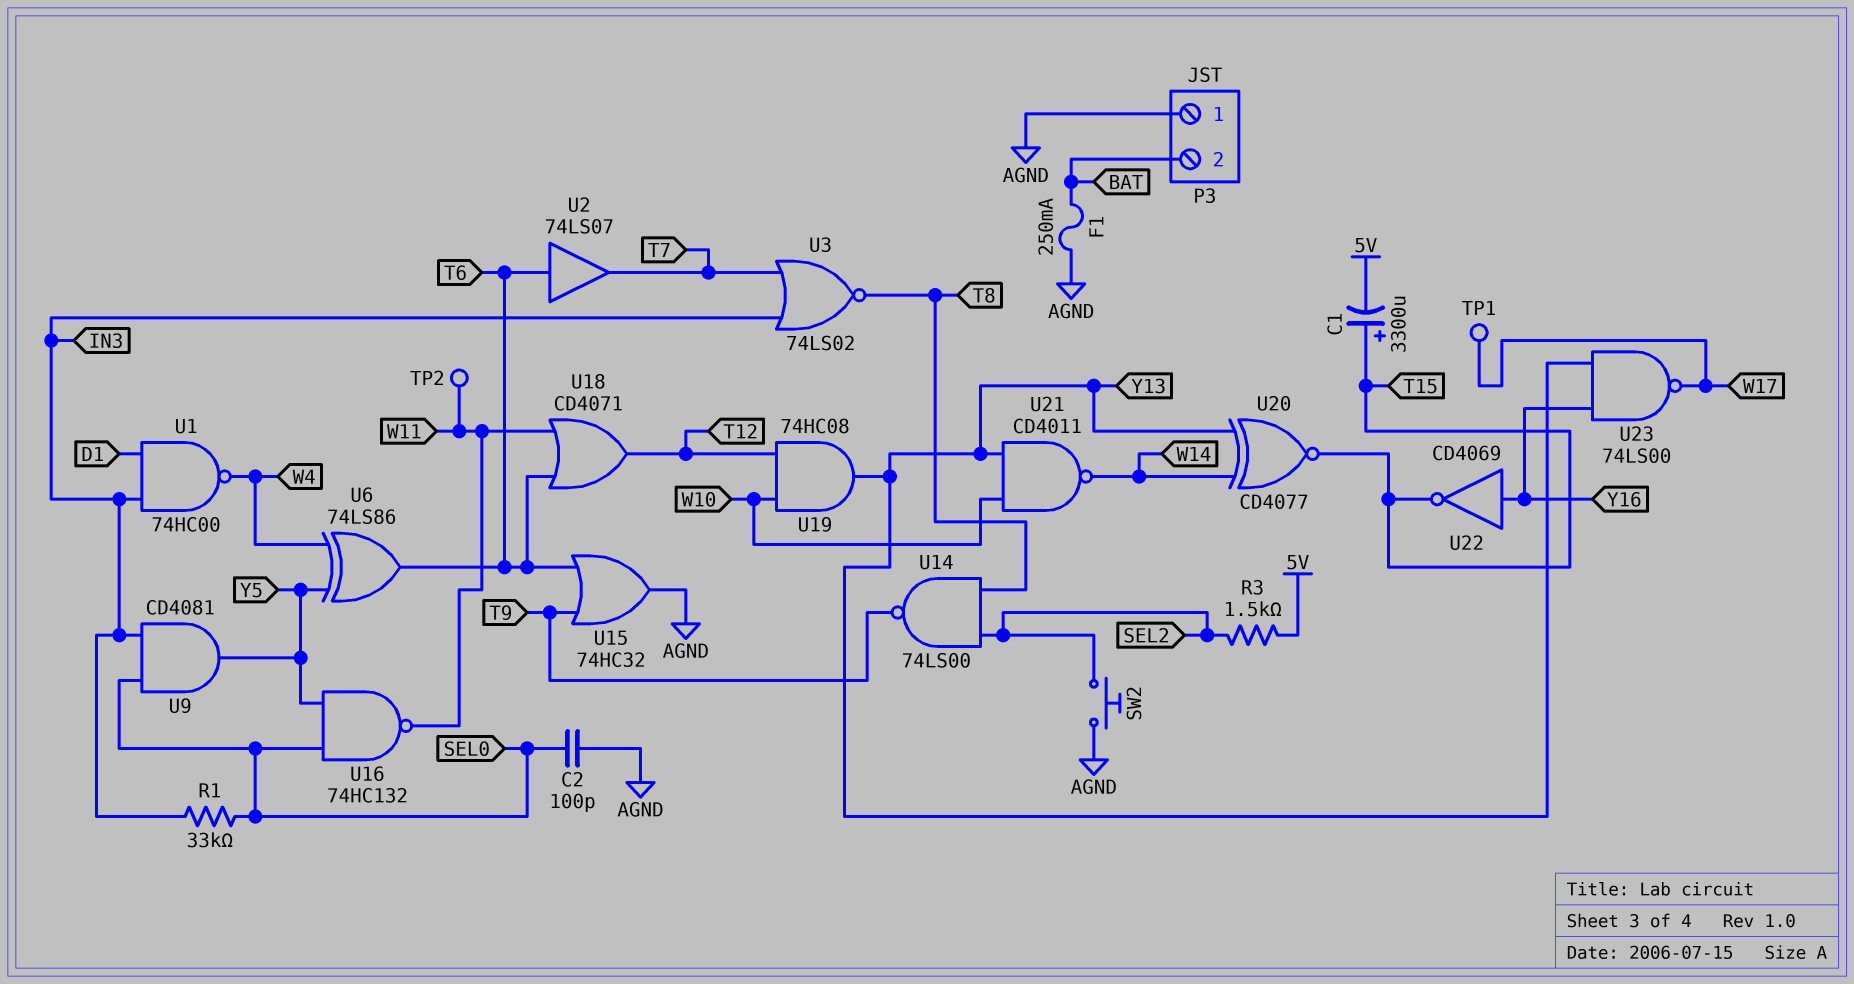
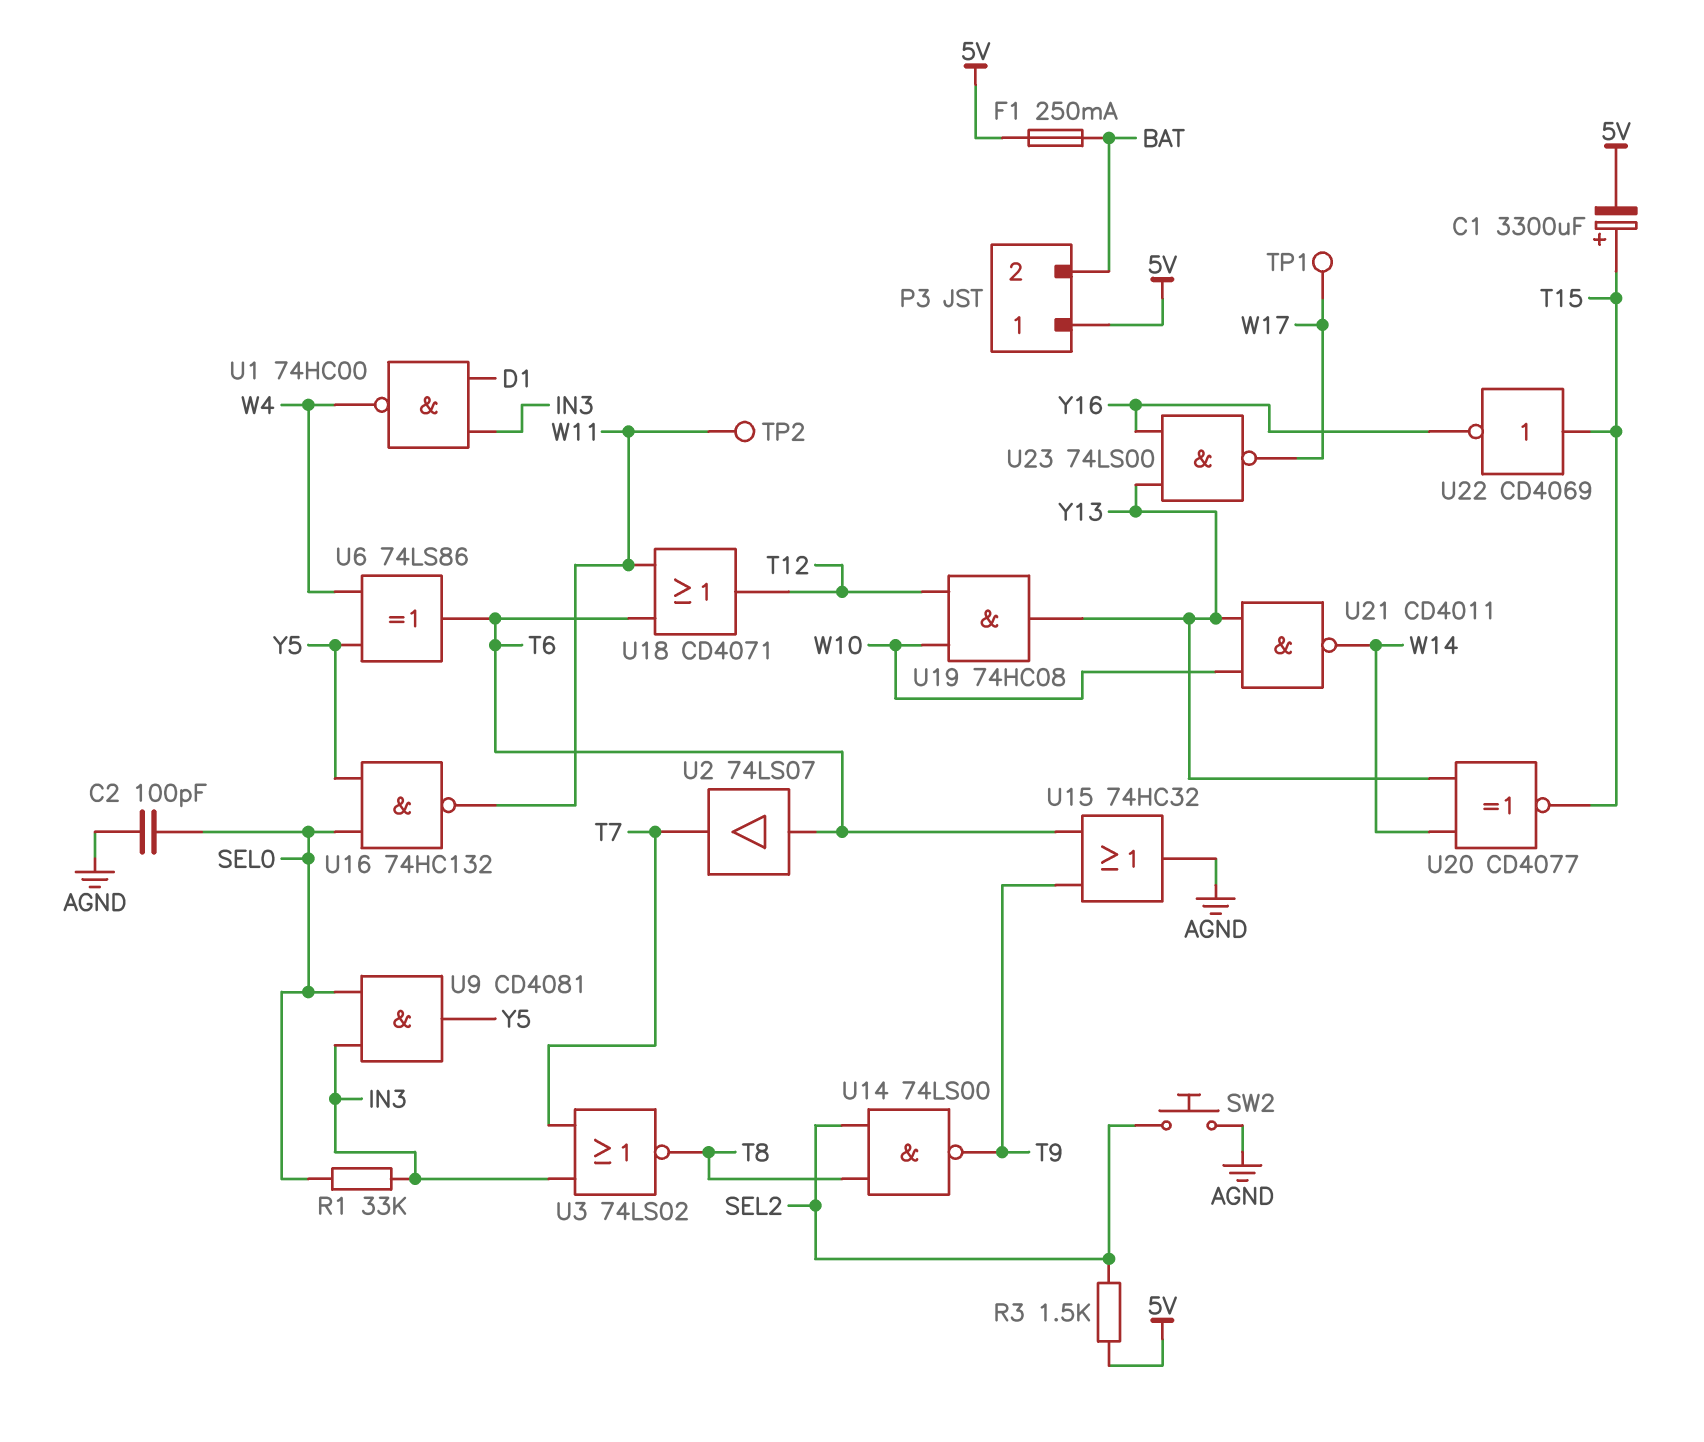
F1: 250mA (AGND, BAT) -> 250mA (5V, BAT)
P3 pin 1: AGND -> 5V
U22: NOT CD4069 (in Y16, out T15) -> NOT CD4069 (in T15, out Y16)

